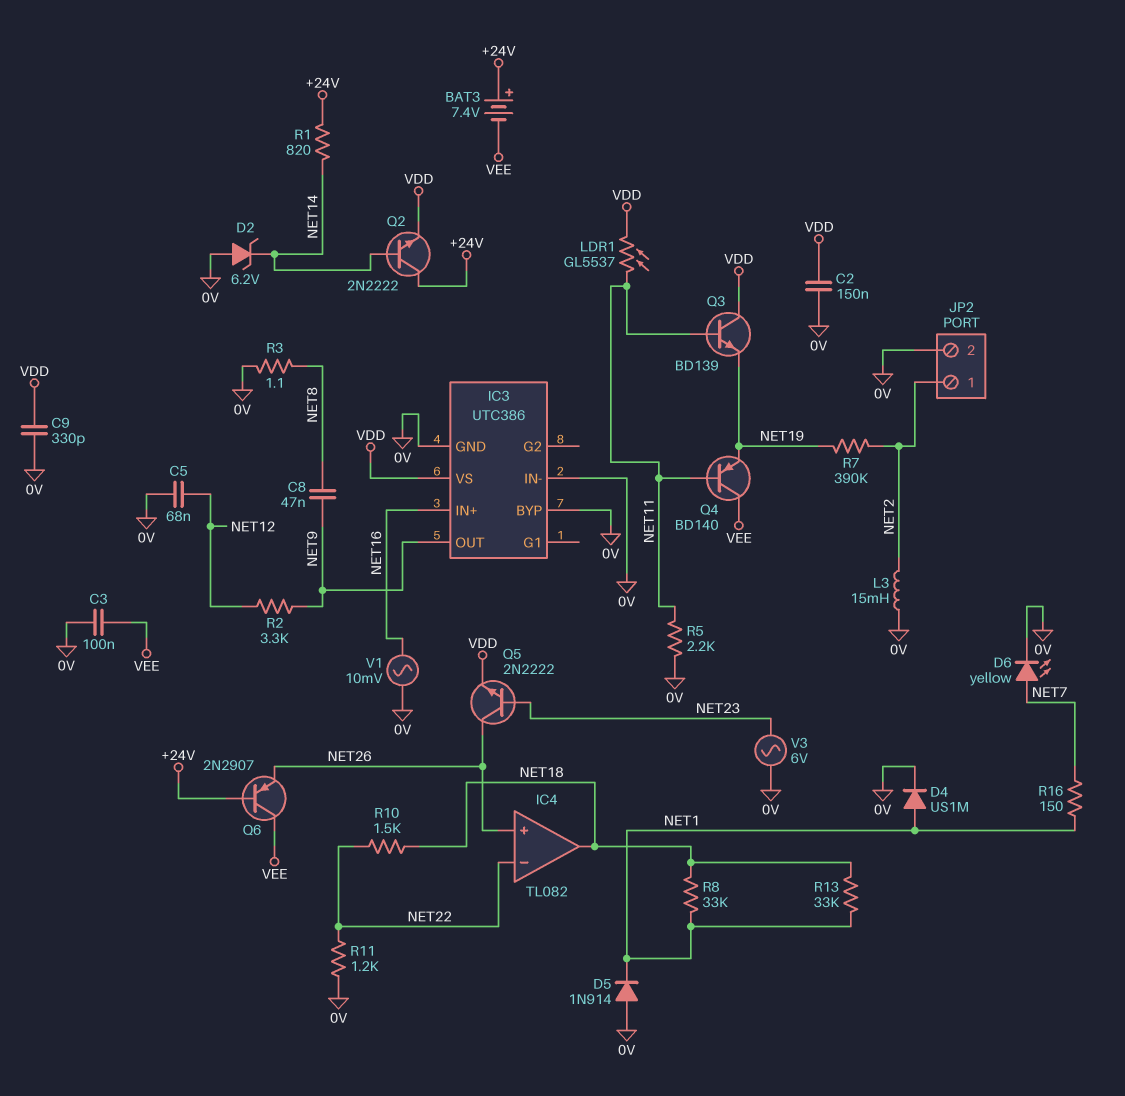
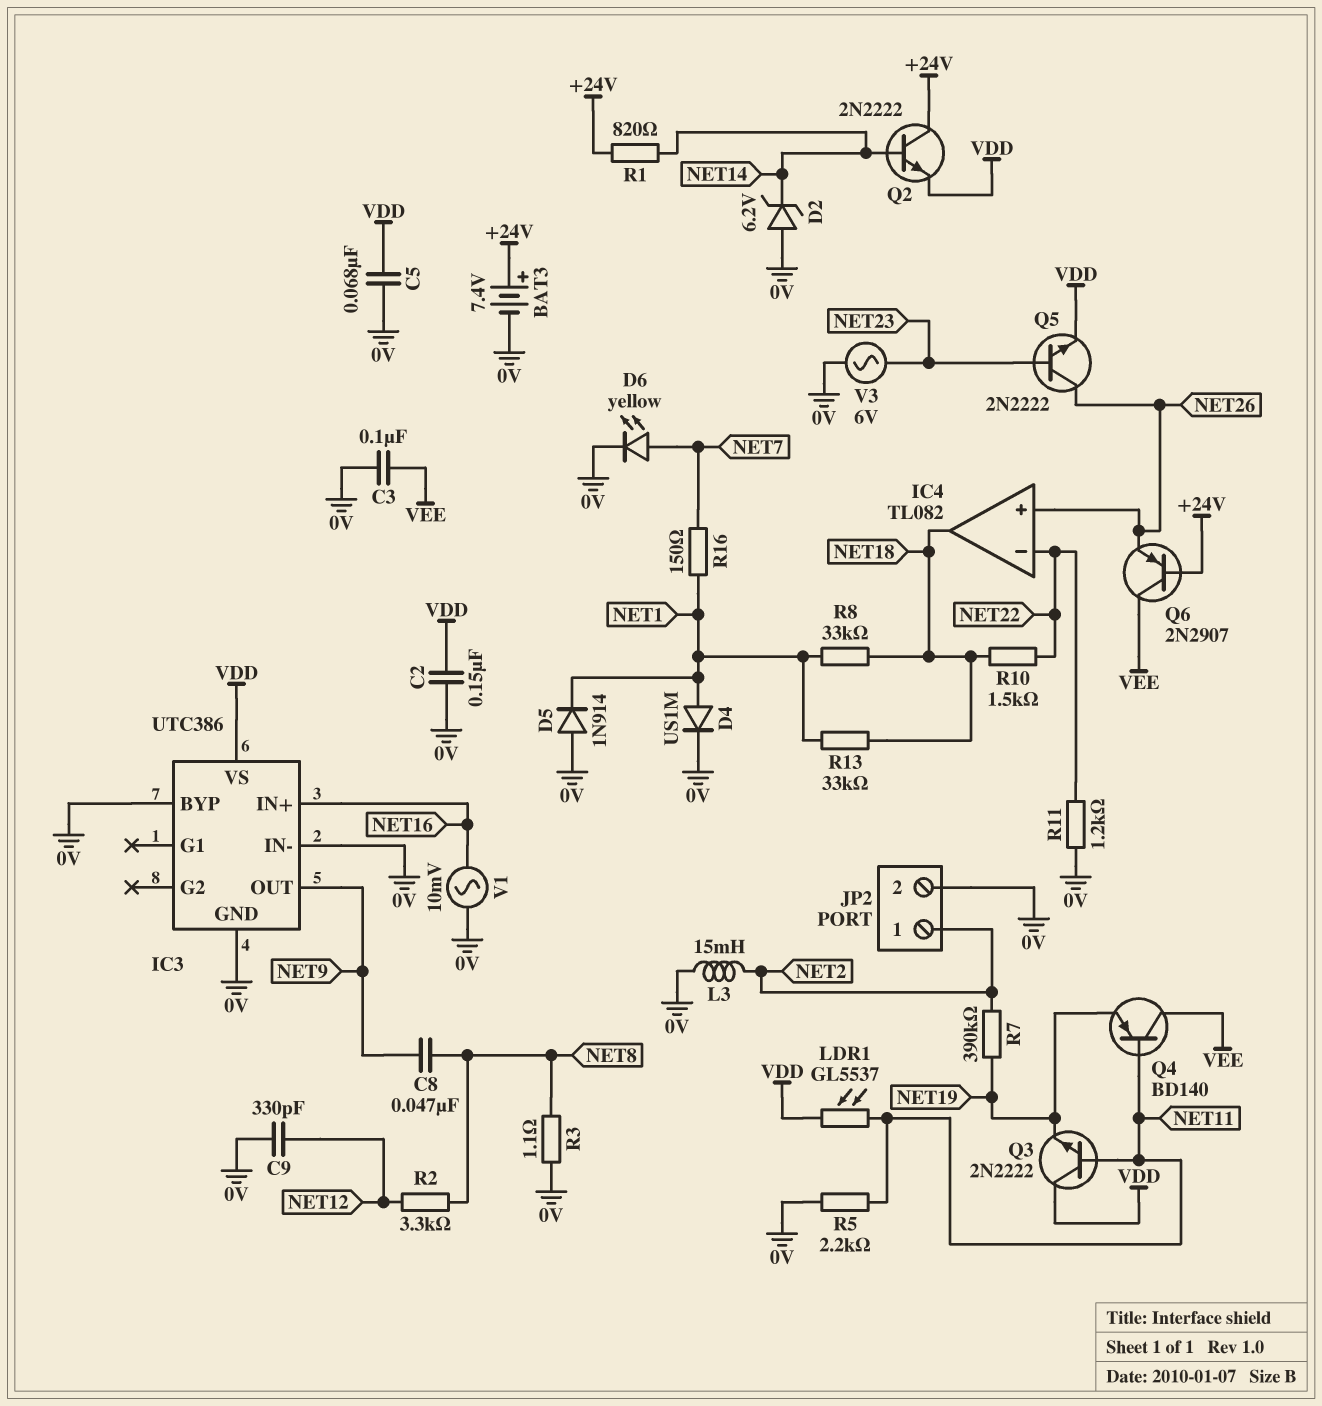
BAT3: 7.4V (plus +24V, minus VEE) -> 7.4V (plus +24V, minus 0V)
C5: 68nF (0V, NET12) -> 68nF (0V, VDD)
C9: 330pF (0V, VDD) -> 330pF (0V, NET12)
Q3: NPN BD139 (B NET11, C VDD, E NET19) -> NPN 2N2222 (B NET11, C VDD, E NET19)
R2: 3.3k (NET9, NET12) -> 3.3k (NET8, NET12)

